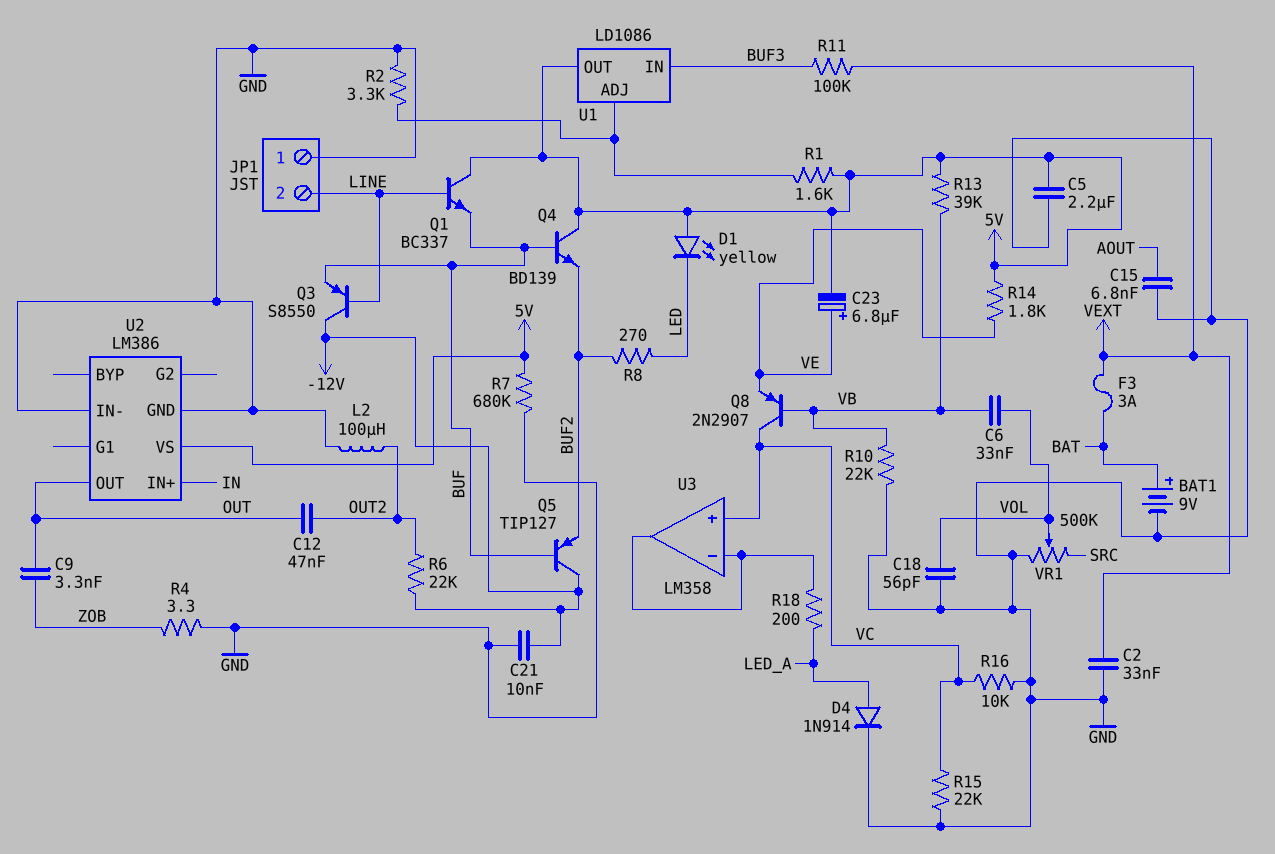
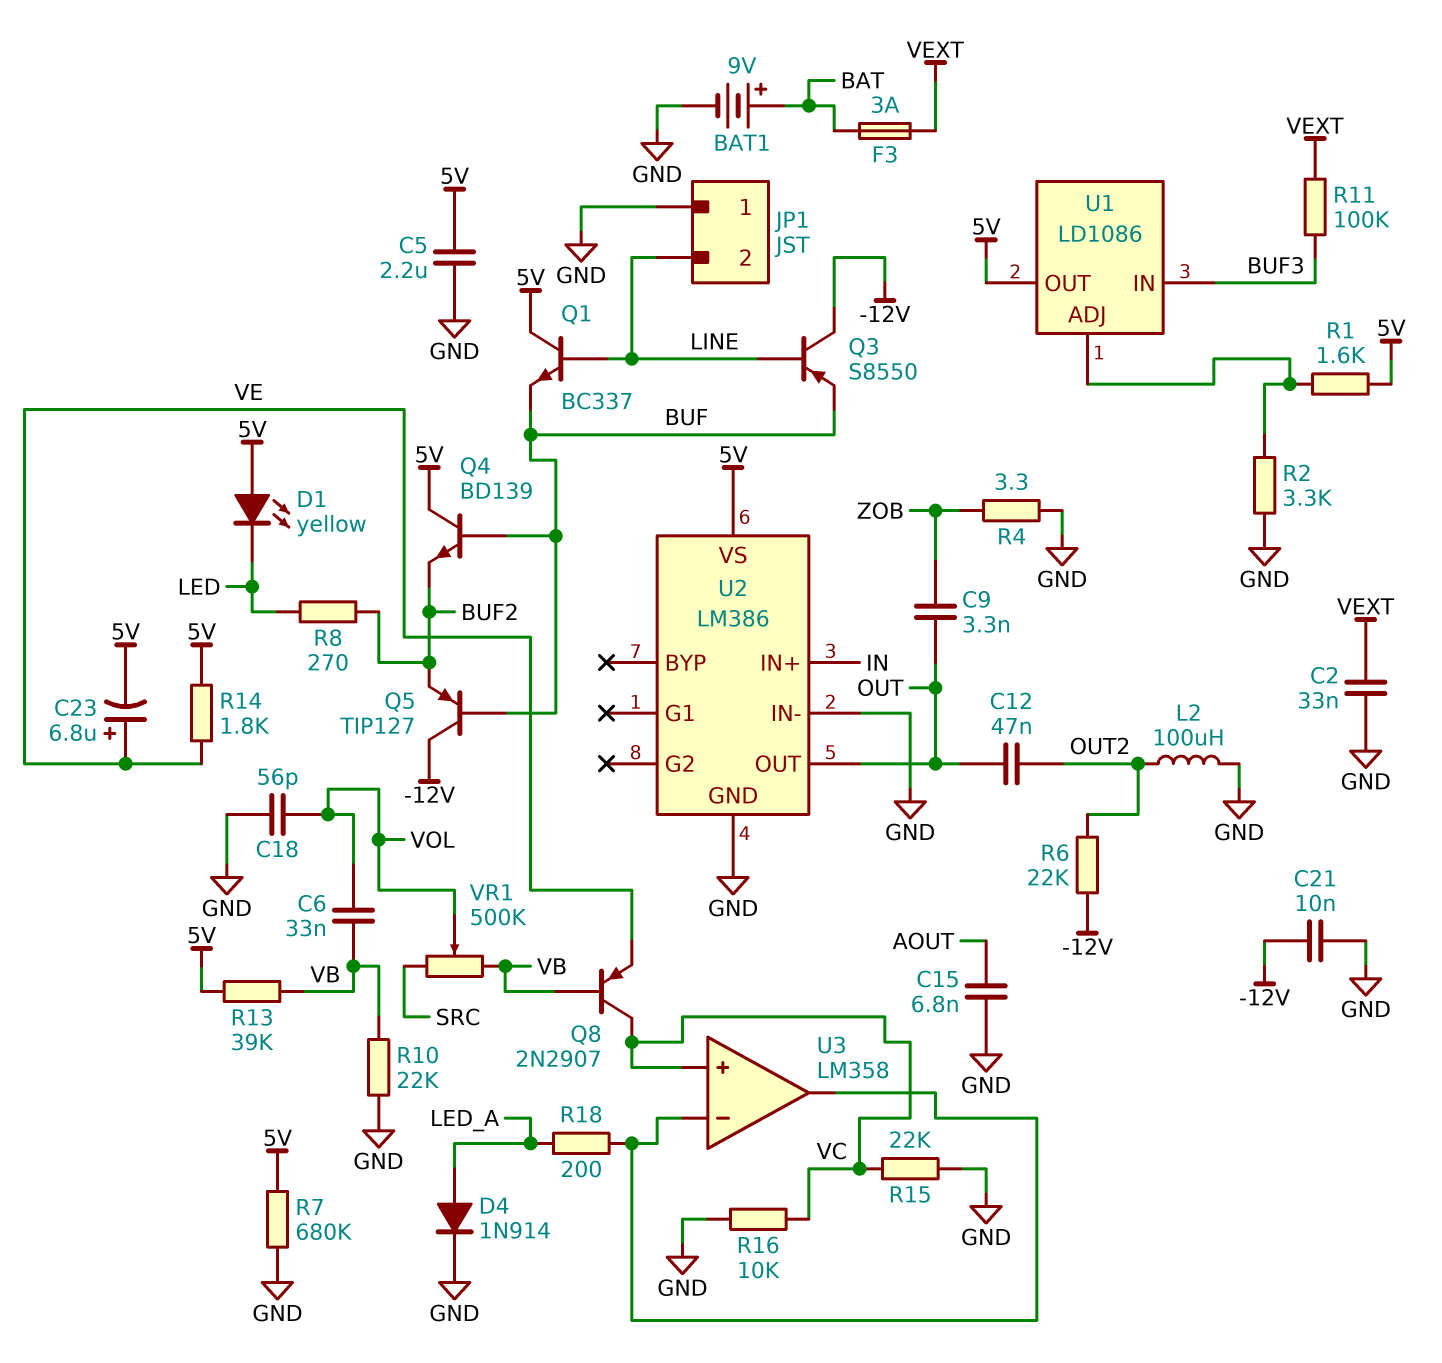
VR1: 500k (GND, SRC, wiper VOL) -> 500k (SRC, VB, wiper VOL)

